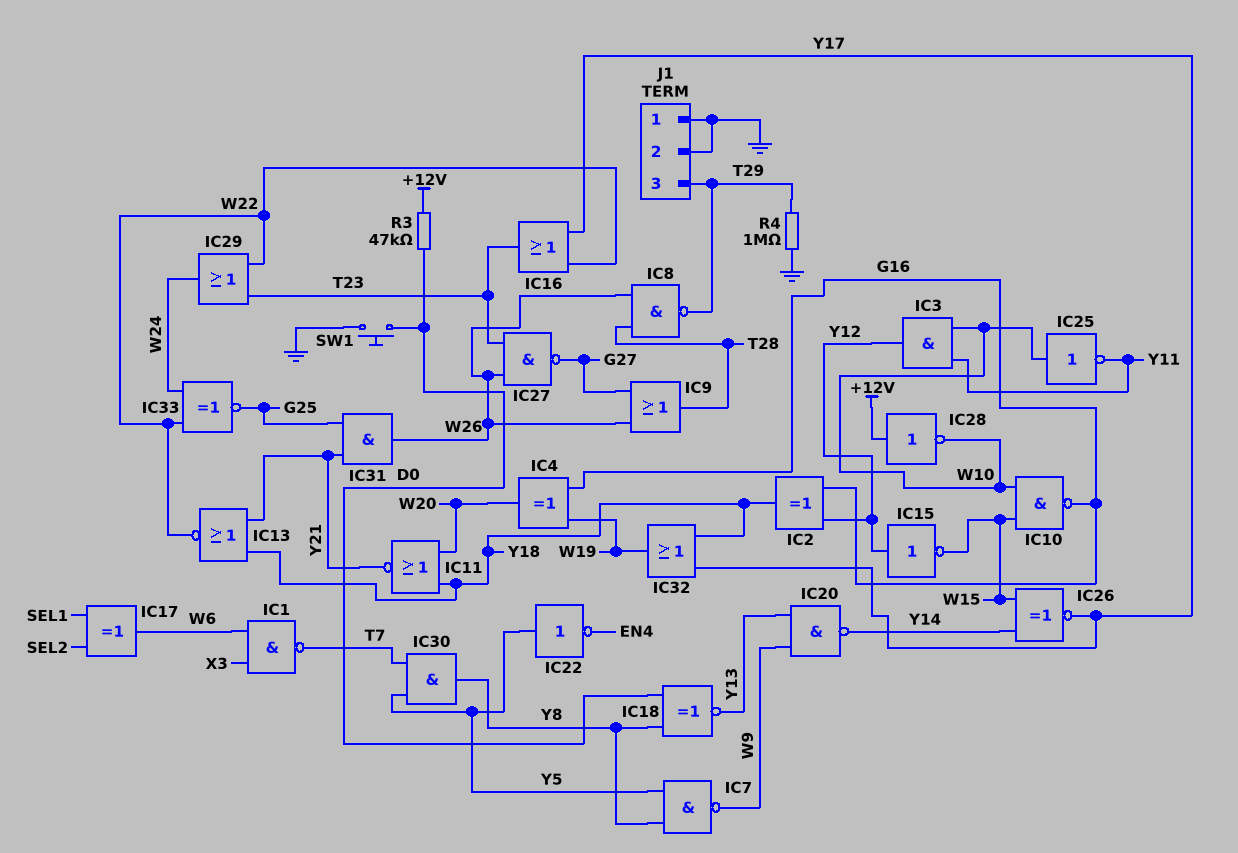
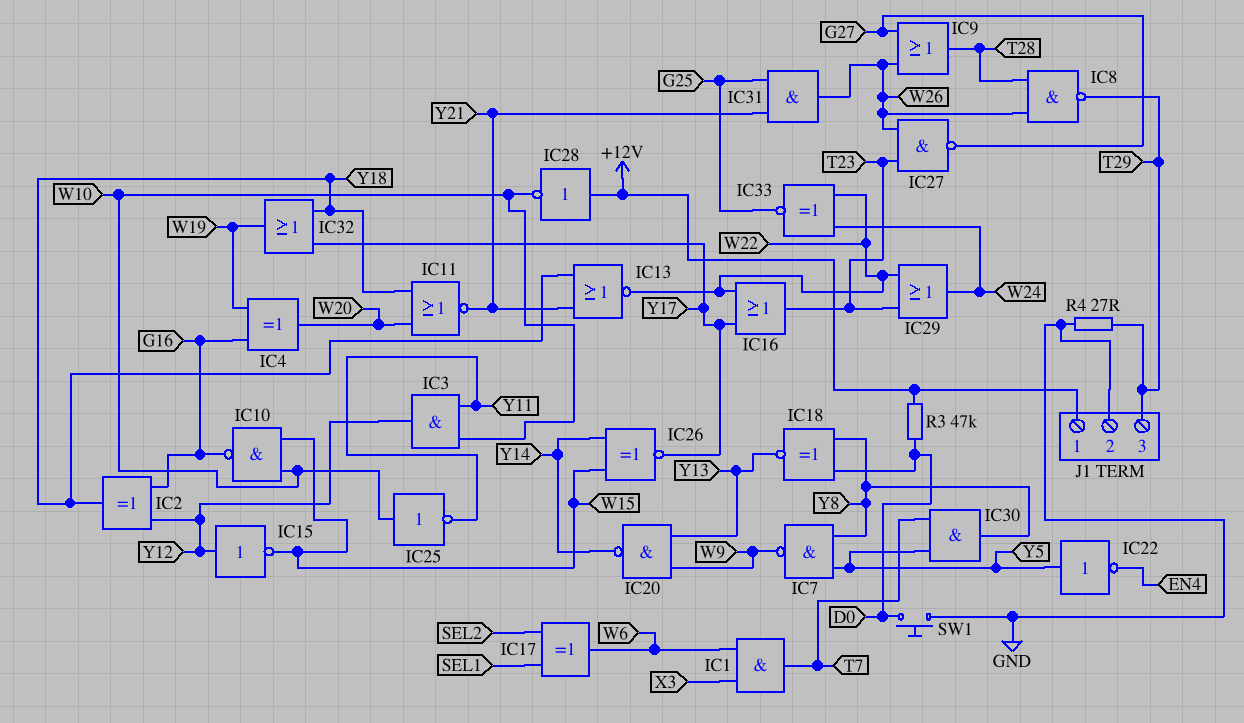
IC1: NAND (in W6, in X3, out T7) -> AND (in W6, in X3, out T7)
J1 pin 1: GND -> +12V
R4: 1M (GND, T29) -> 27 (GND, T29)

